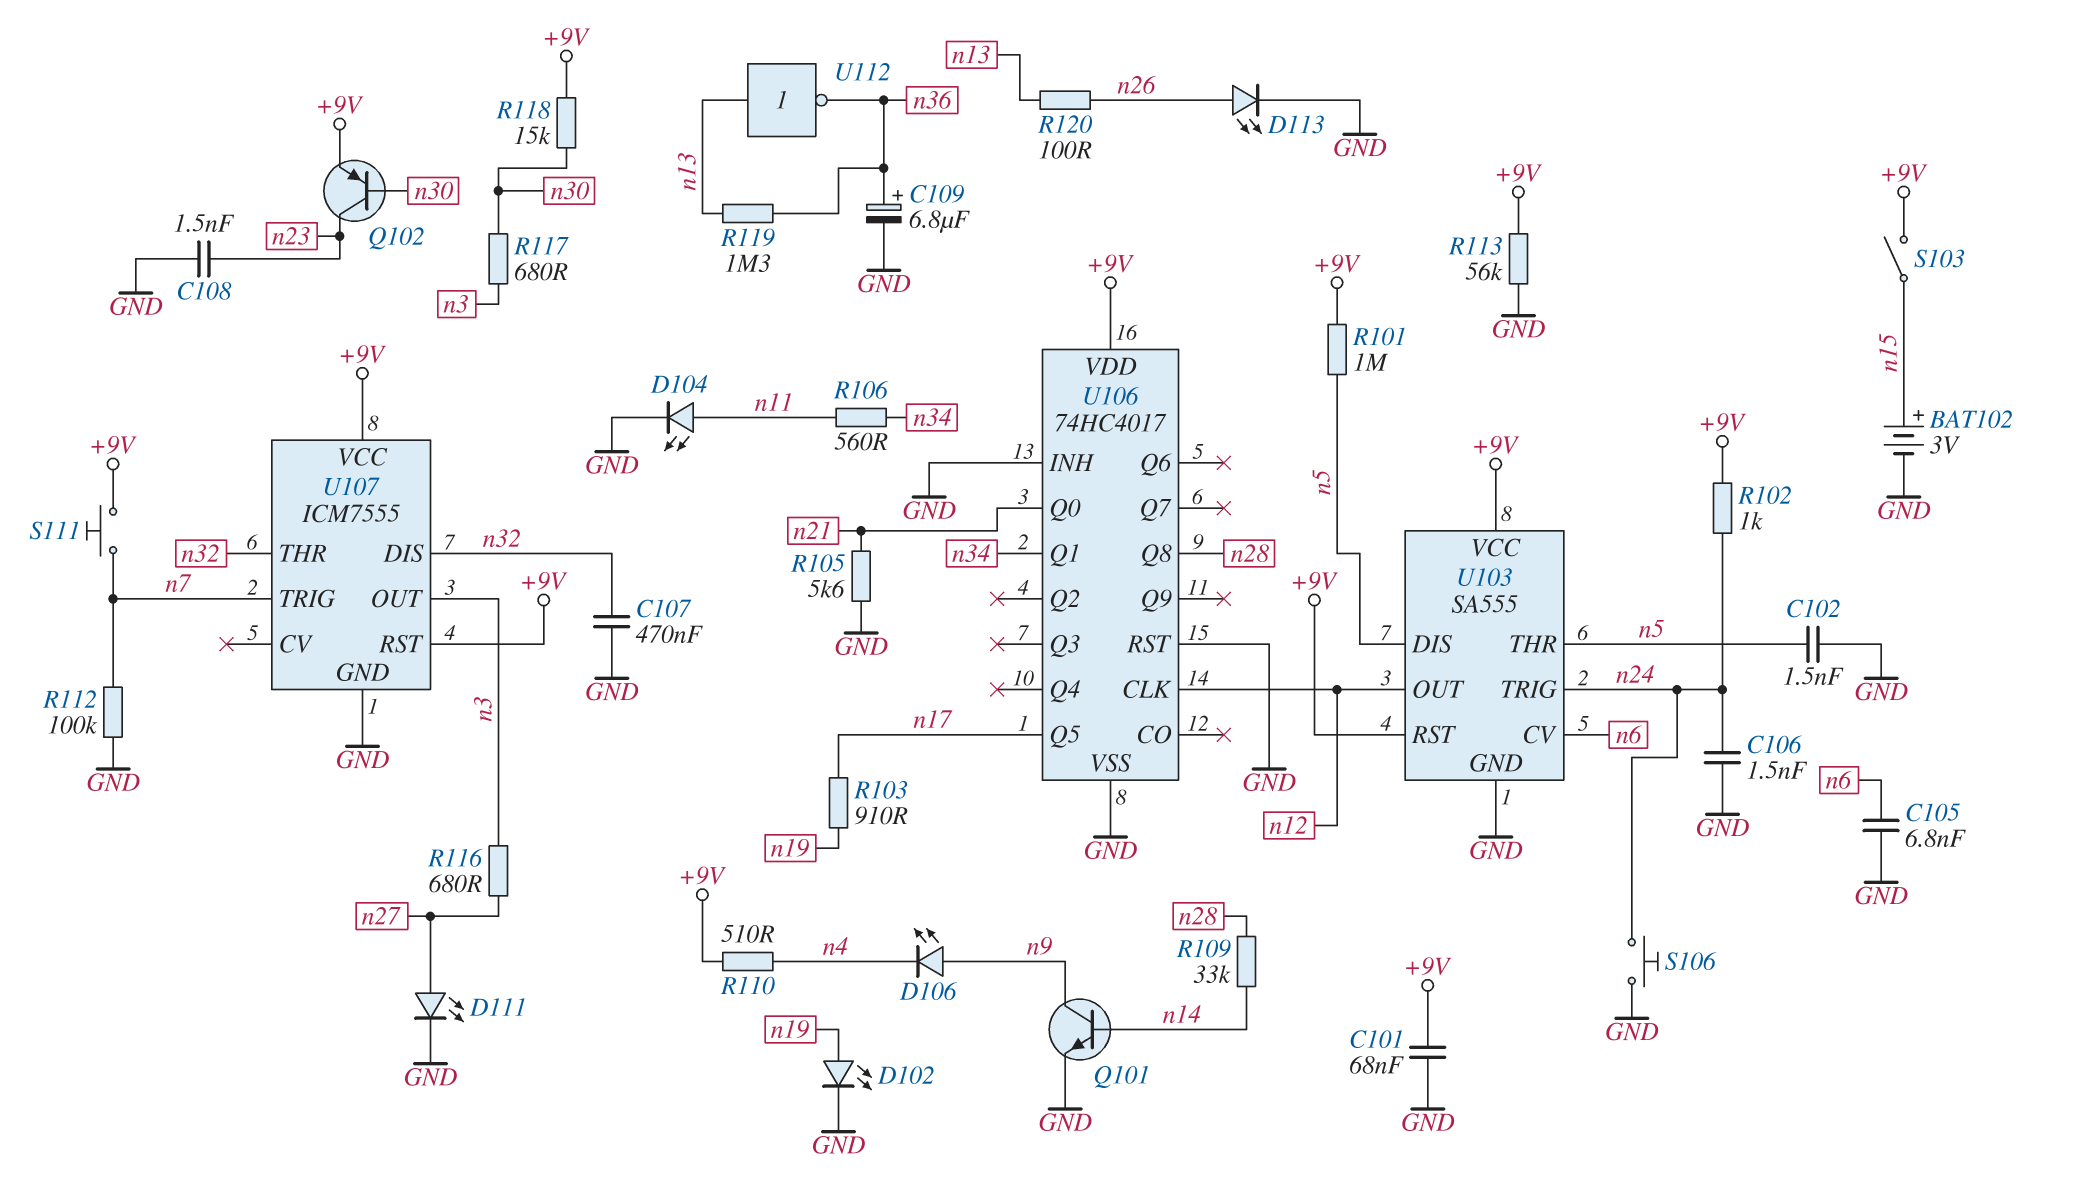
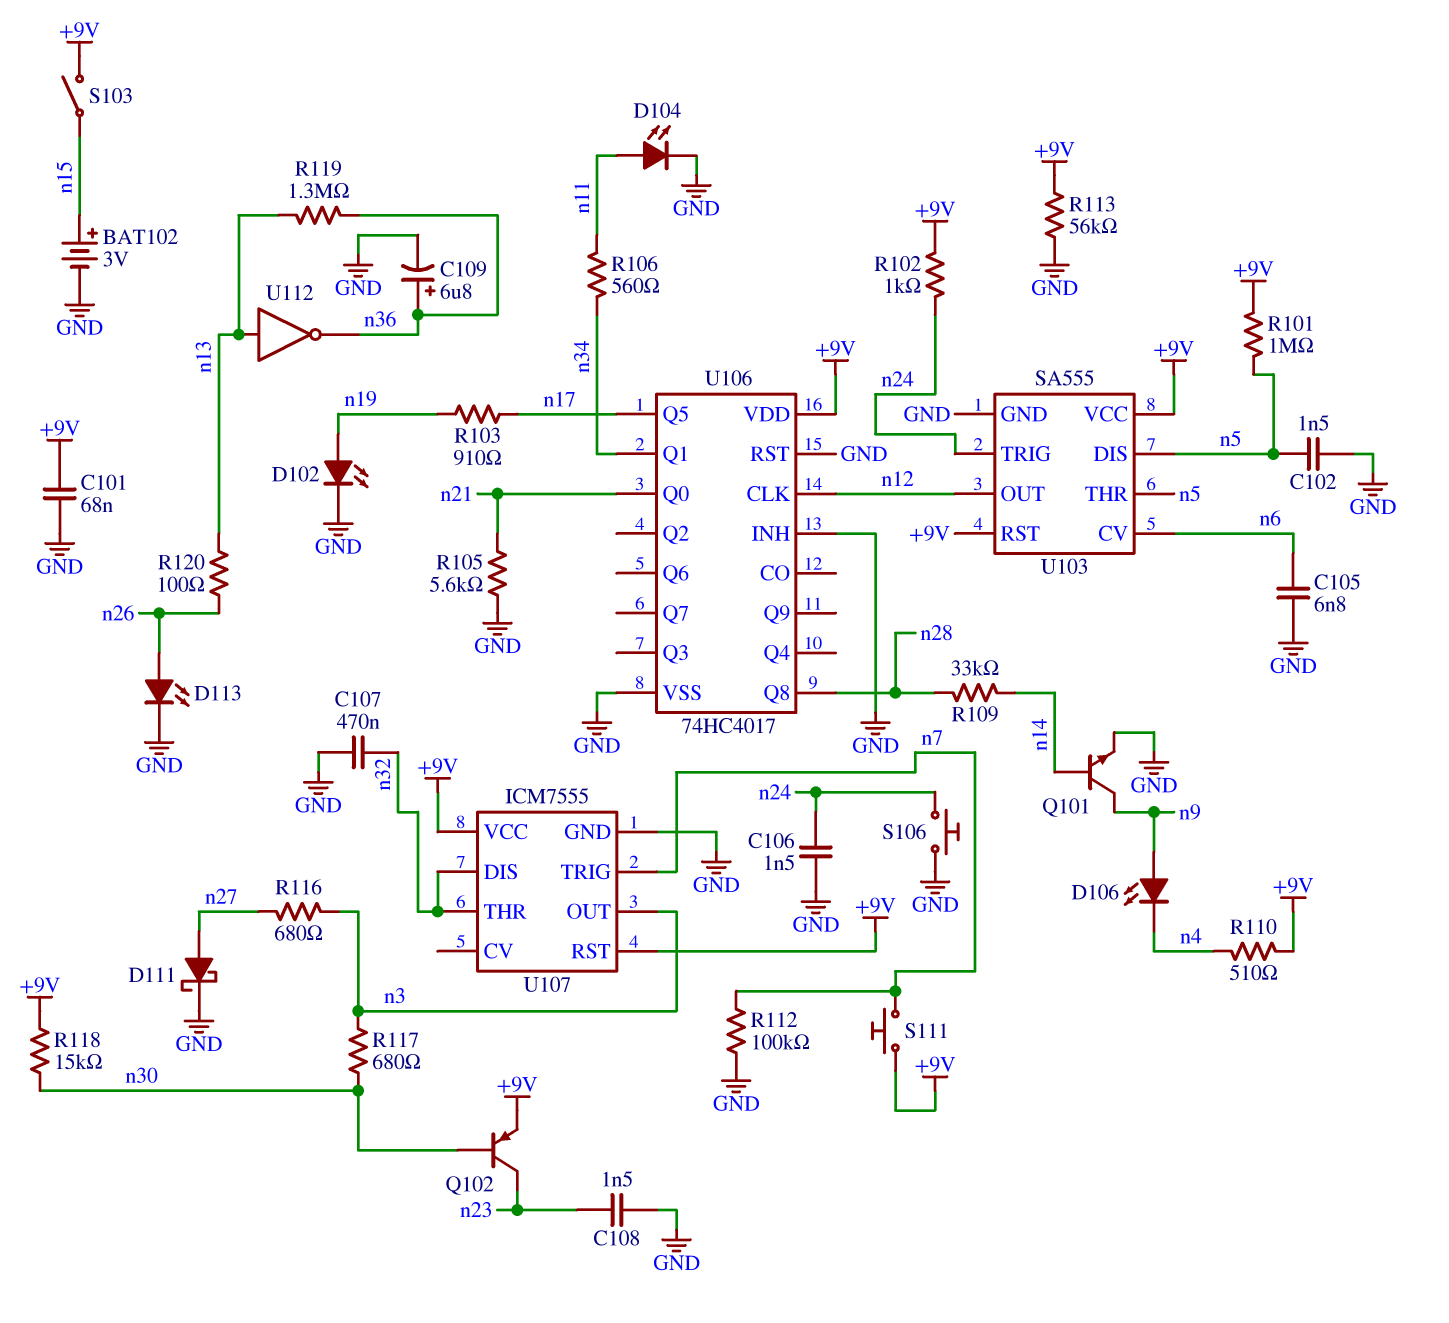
D111: LED (A n27, K GND) -> schottky (A n27, K GND)

